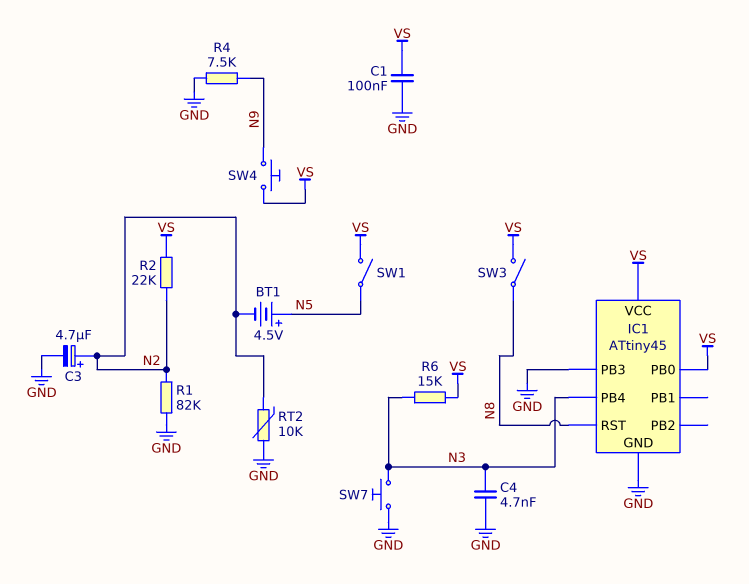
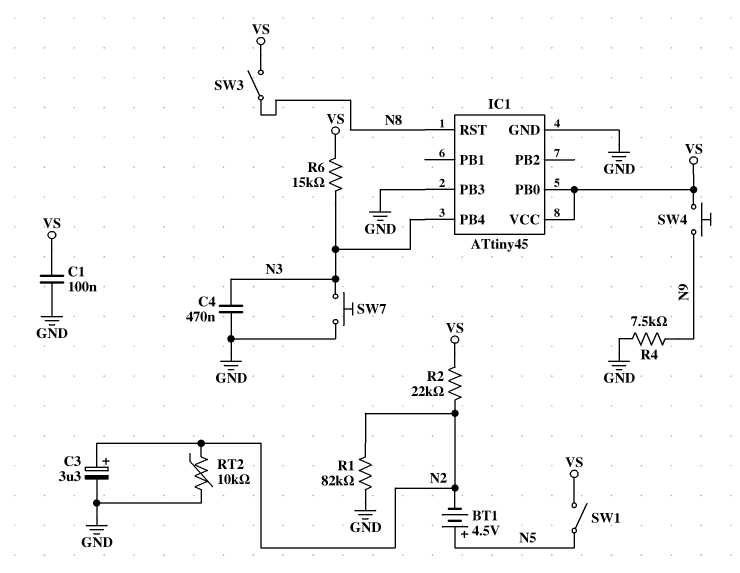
C3: 4.7uF (plus N2, minus GND) -> 3.3uF (plus N2, minus GND)
C4: 4.7nF (GND, N3) -> 470nF (GND, N3)

